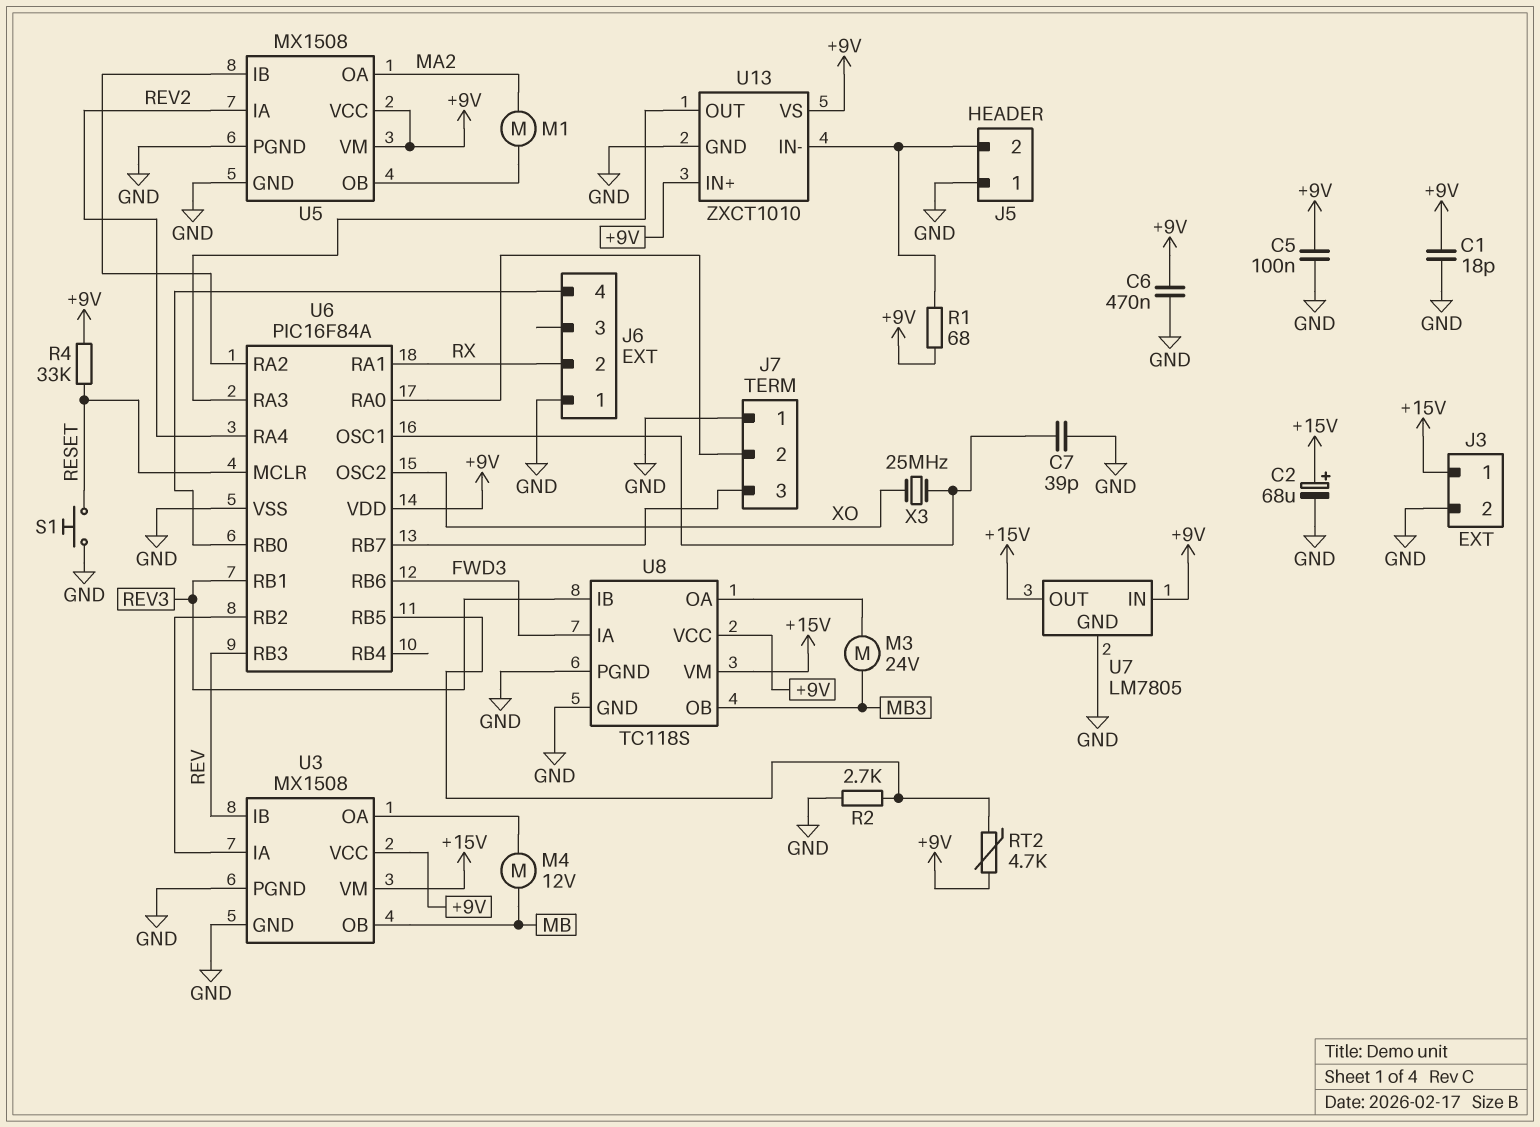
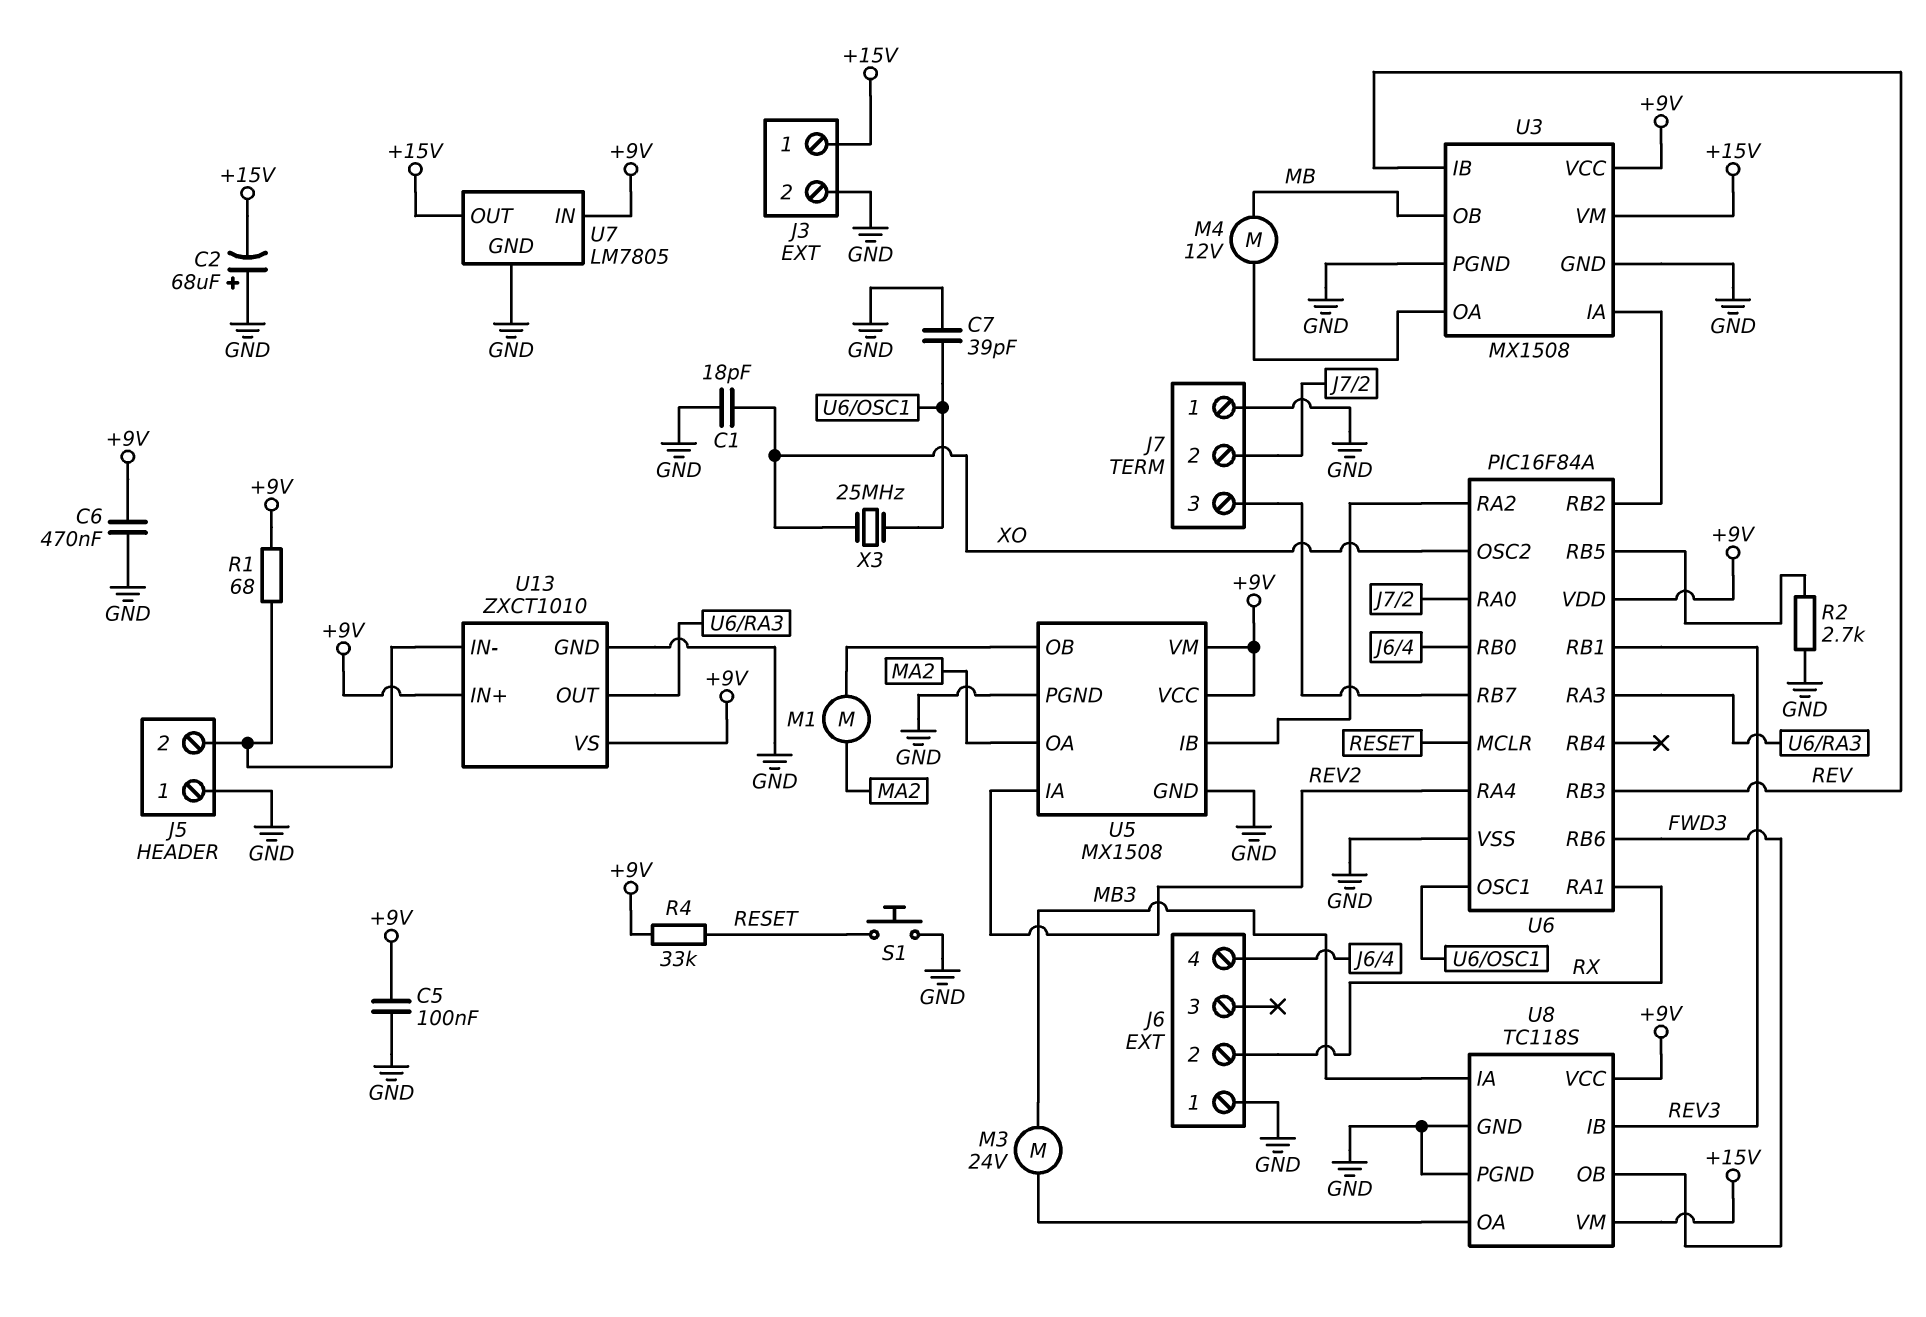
C1: 18pF (+9V, GND) -> 18pF (GND, XO)
C2: 68uF (plus +15V, minus GND) -> 68uF (plus GND, minus +15V)
RT2: 4.7k (+9V, U6/RB5) -> none
U8 pin IA: FWD3 -> MB3
U8 pin OB: MB3 -> FWD3

